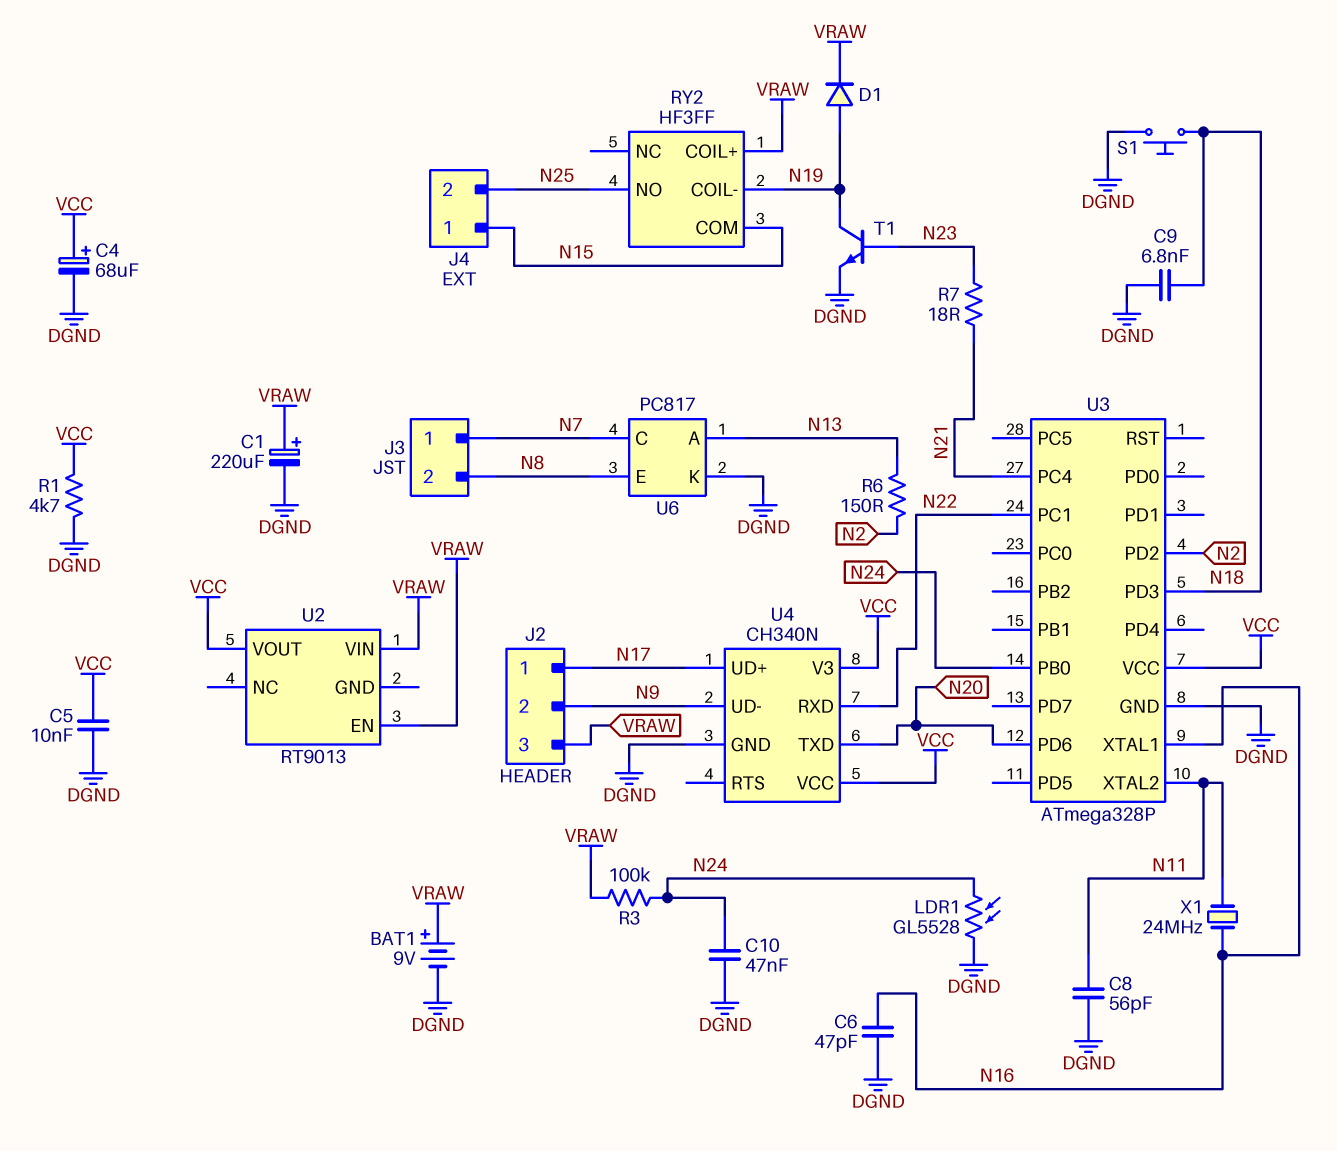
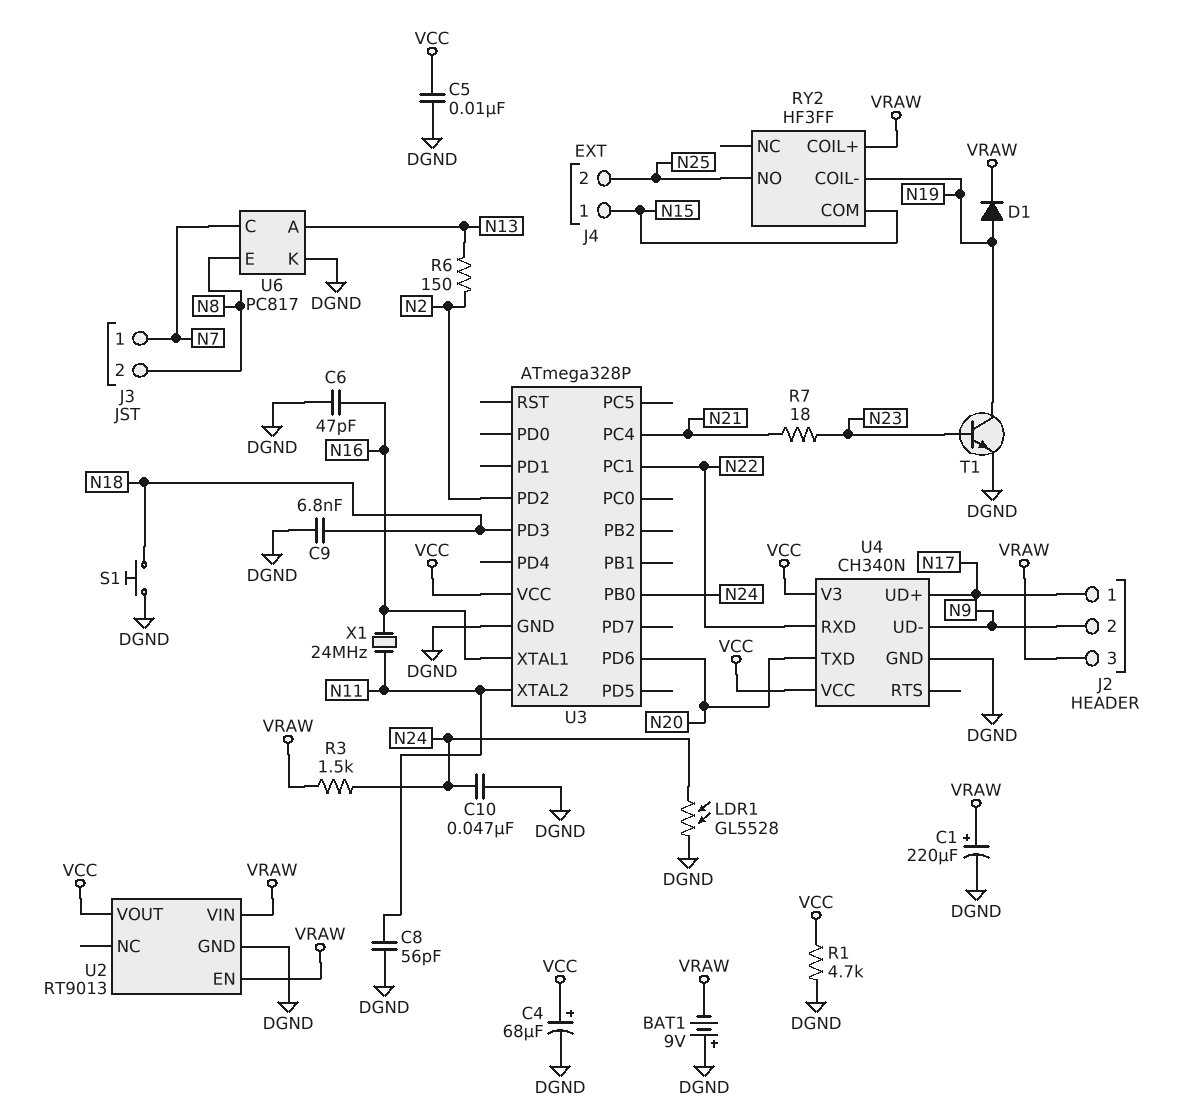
BAT1: 9V (plus VRAW, minus DGND) -> 9V (plus DGND, minus VRAW)
R3: 100k (N24, VRAW) -> 1.5k (N24, VRAW)
U2 pin GND: none -> DGND

